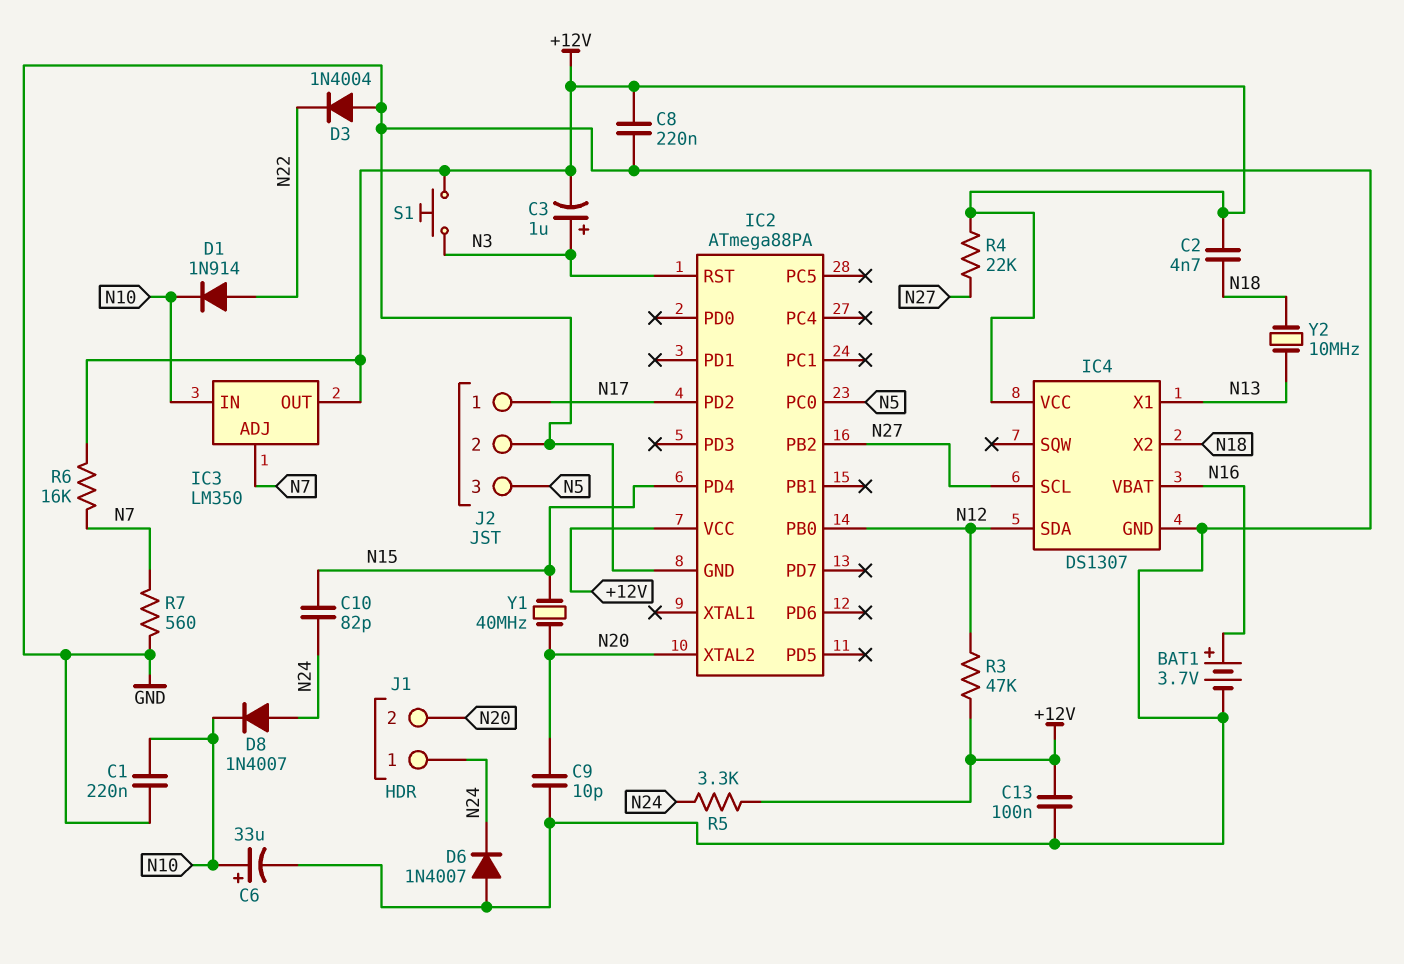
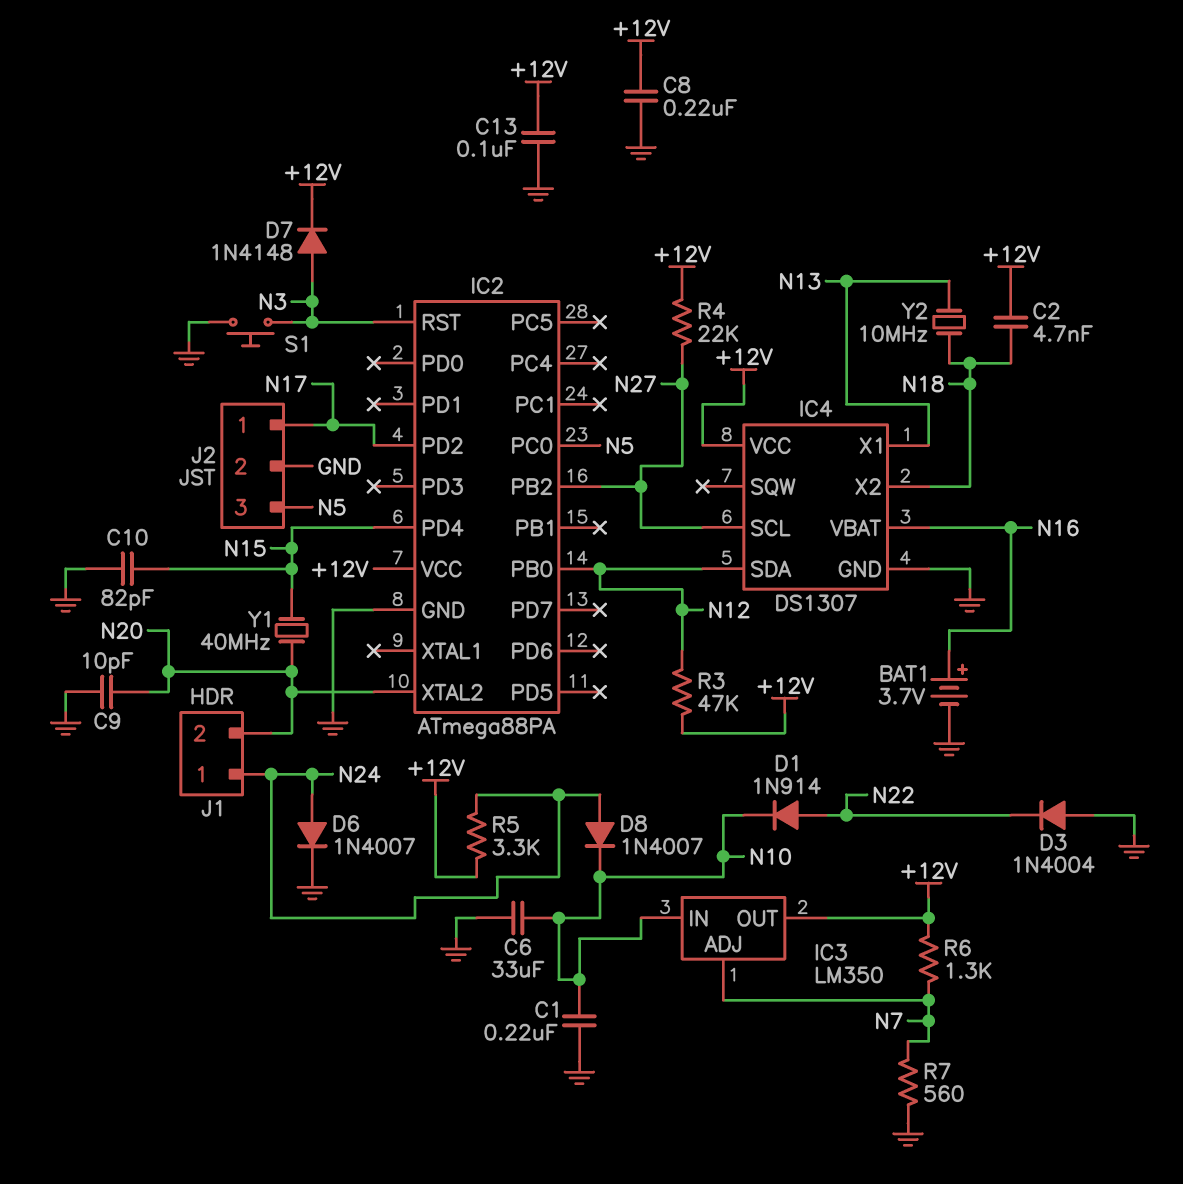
C3: 1uF (plus N3, minus +12V) -> none
C6: 33uF (plus N10, minus GND) -> 33uF (GND, N10)
C10: 82pF (N15, N24) -> 82pF (GND, N15)
D6: diode 1N4007 (A GND, K N24) -> diode 1N4007 (A N24, K GND)
D7: none -> diode 1N4148 (A N3, K +12V)
R6: 16k (+12V, N7) -> 1.3k (+12V, N7)
S1: button (+12V, N3) -> button (GND, N3)

